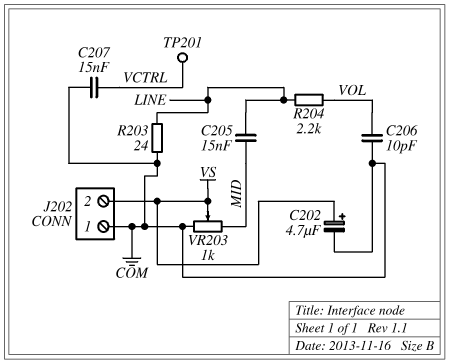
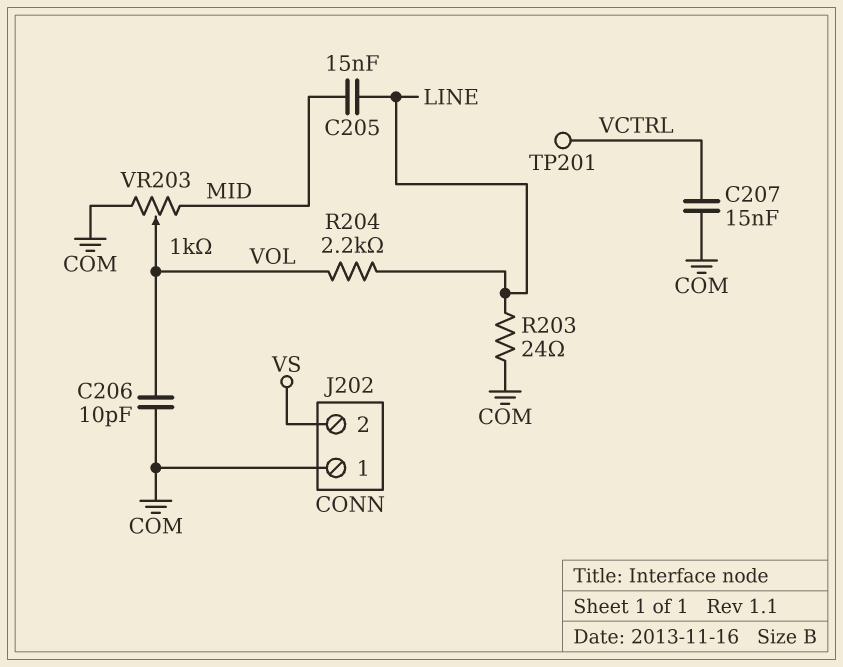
C202: 4.7uF (plus VS, minus COM) -> none
VR203: 1k (COM, MID, wiper VS) -> 1k (COM, MID, wiper VOL)

